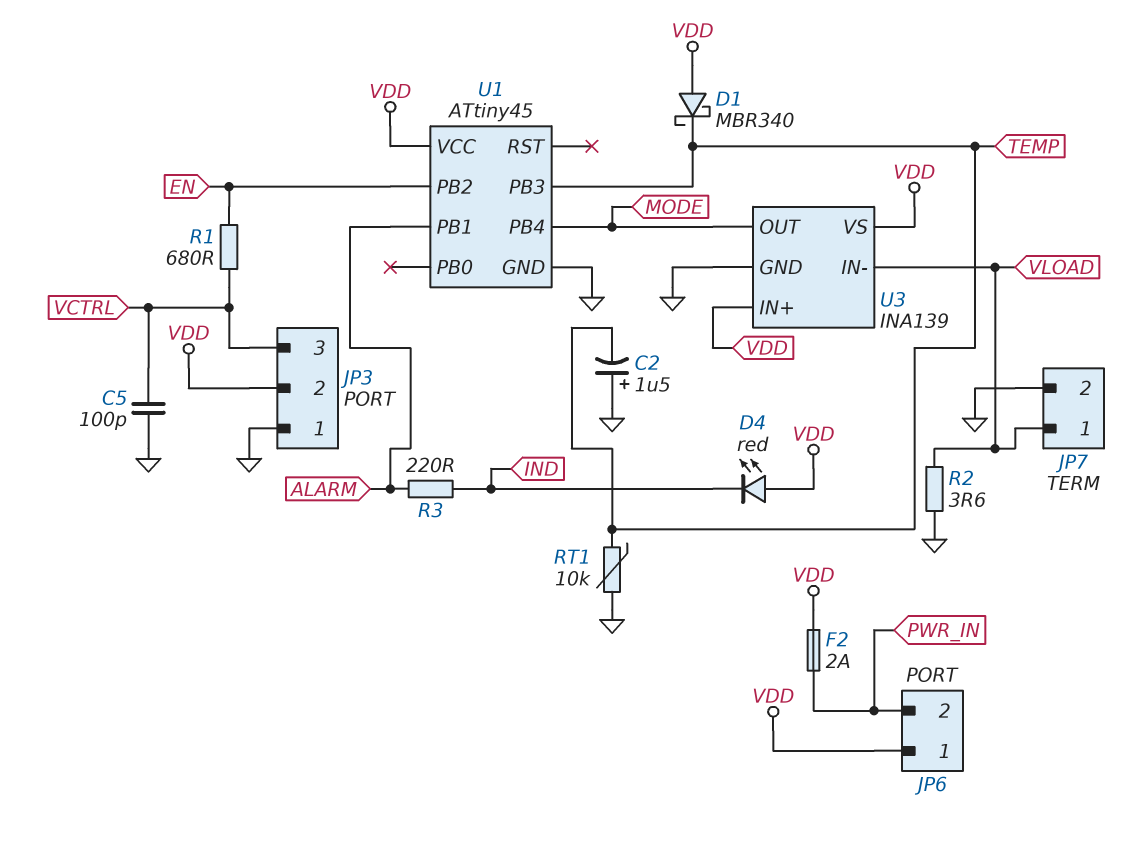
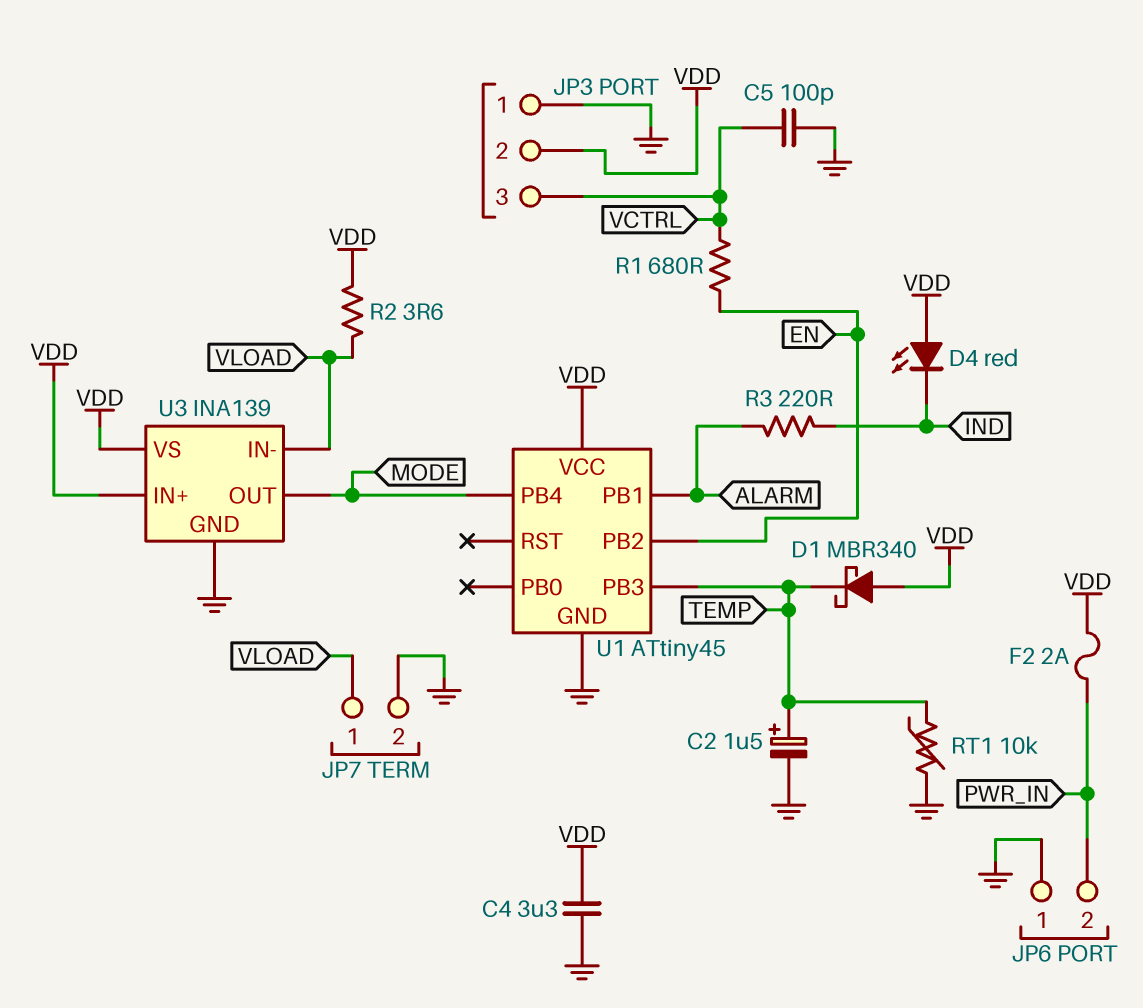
C2: 1.5uF (plus GND, minus TEMP) -> 1.5uF (plus TEMP, minus GND)
C4: none -> 3.3uF (GND, VDD)
JP6 pin 1: VDD -> GND
R2: 3.6 (GND, VLOAD) -> 3.6 (VDD, VLOAD)

